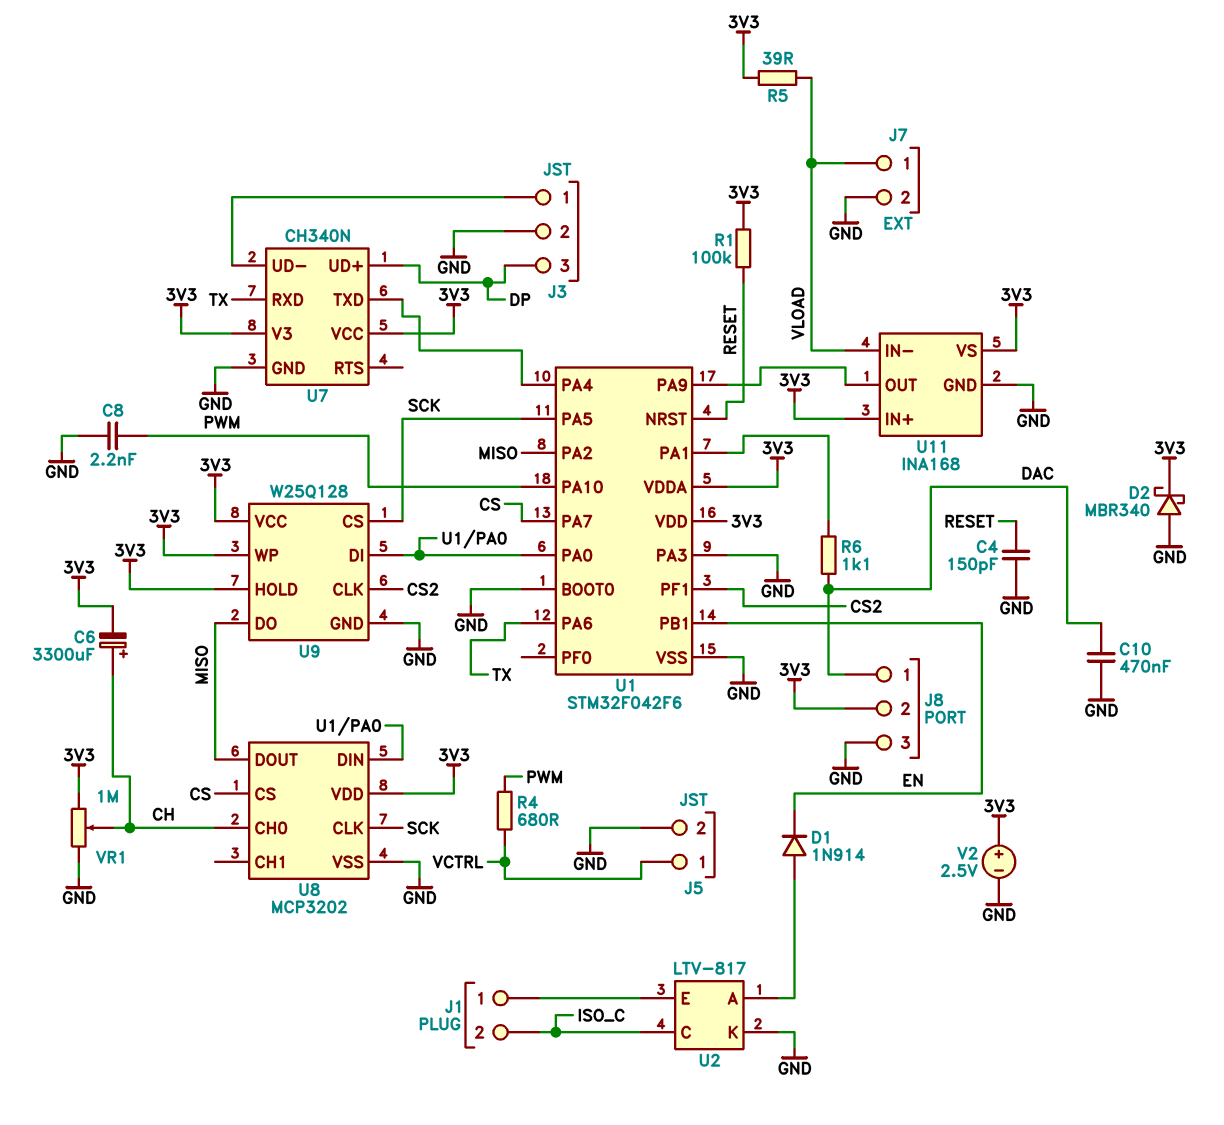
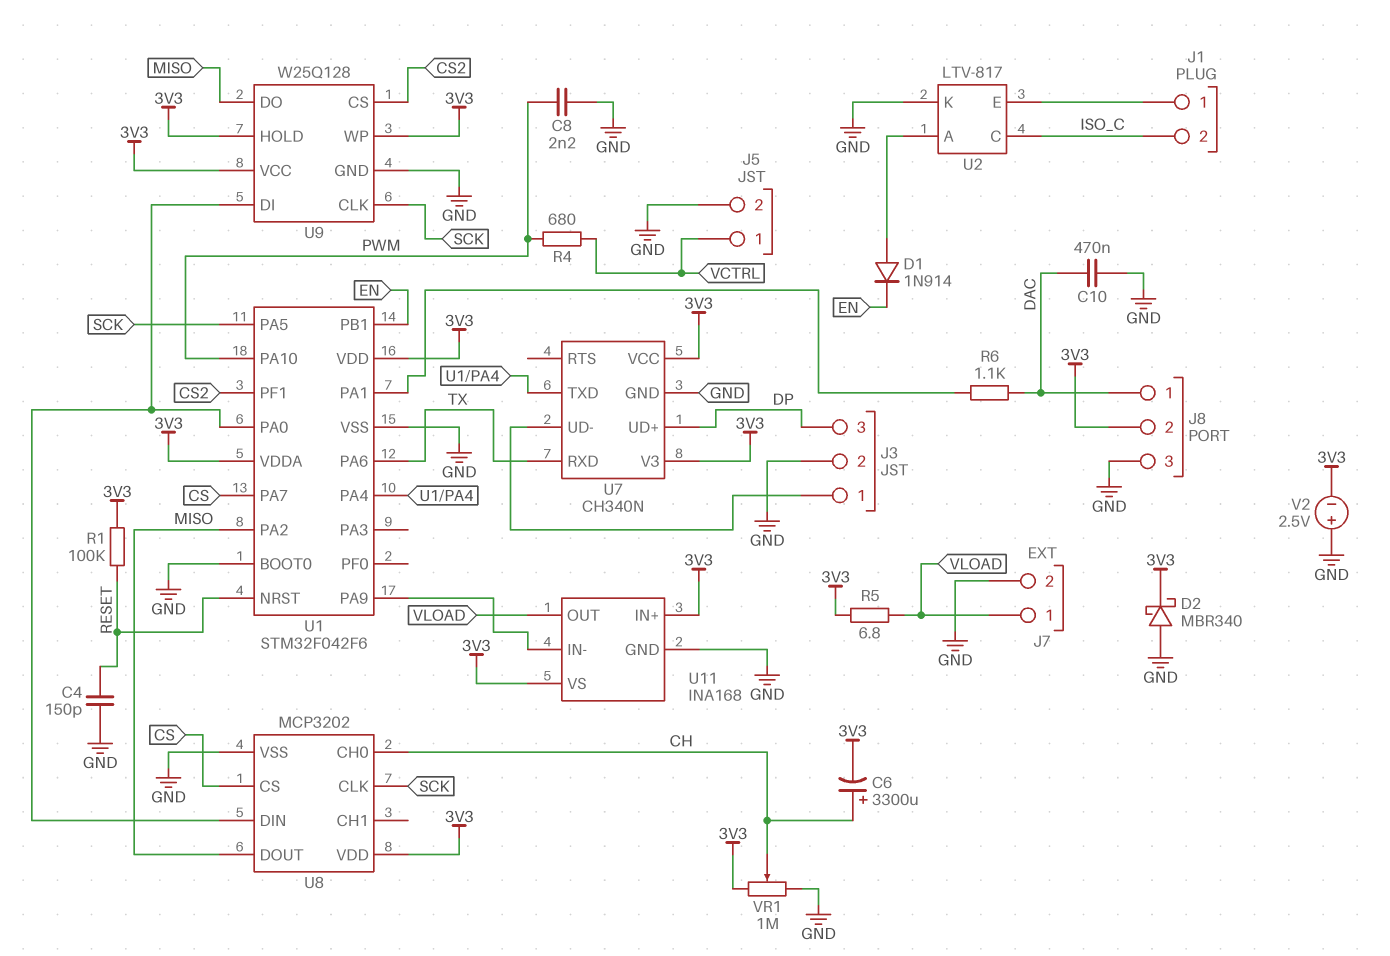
R5: 39 (3V3, VLOAD) -> 6.8 (3V3, VLOAD)
U1 pin PA3: GND -> none
U9 pin CLK: CS2 -> SCK
U9 pin CS: SCK -> CS2
U11 pin IN-: VLOAD -> U1/PA9
U11 pin OUT: U1/PA9 -> VLOAD
V2: 2.5V (plus 3V3, minus GND) -> 2.5V (plus GND, minus 3V3)

